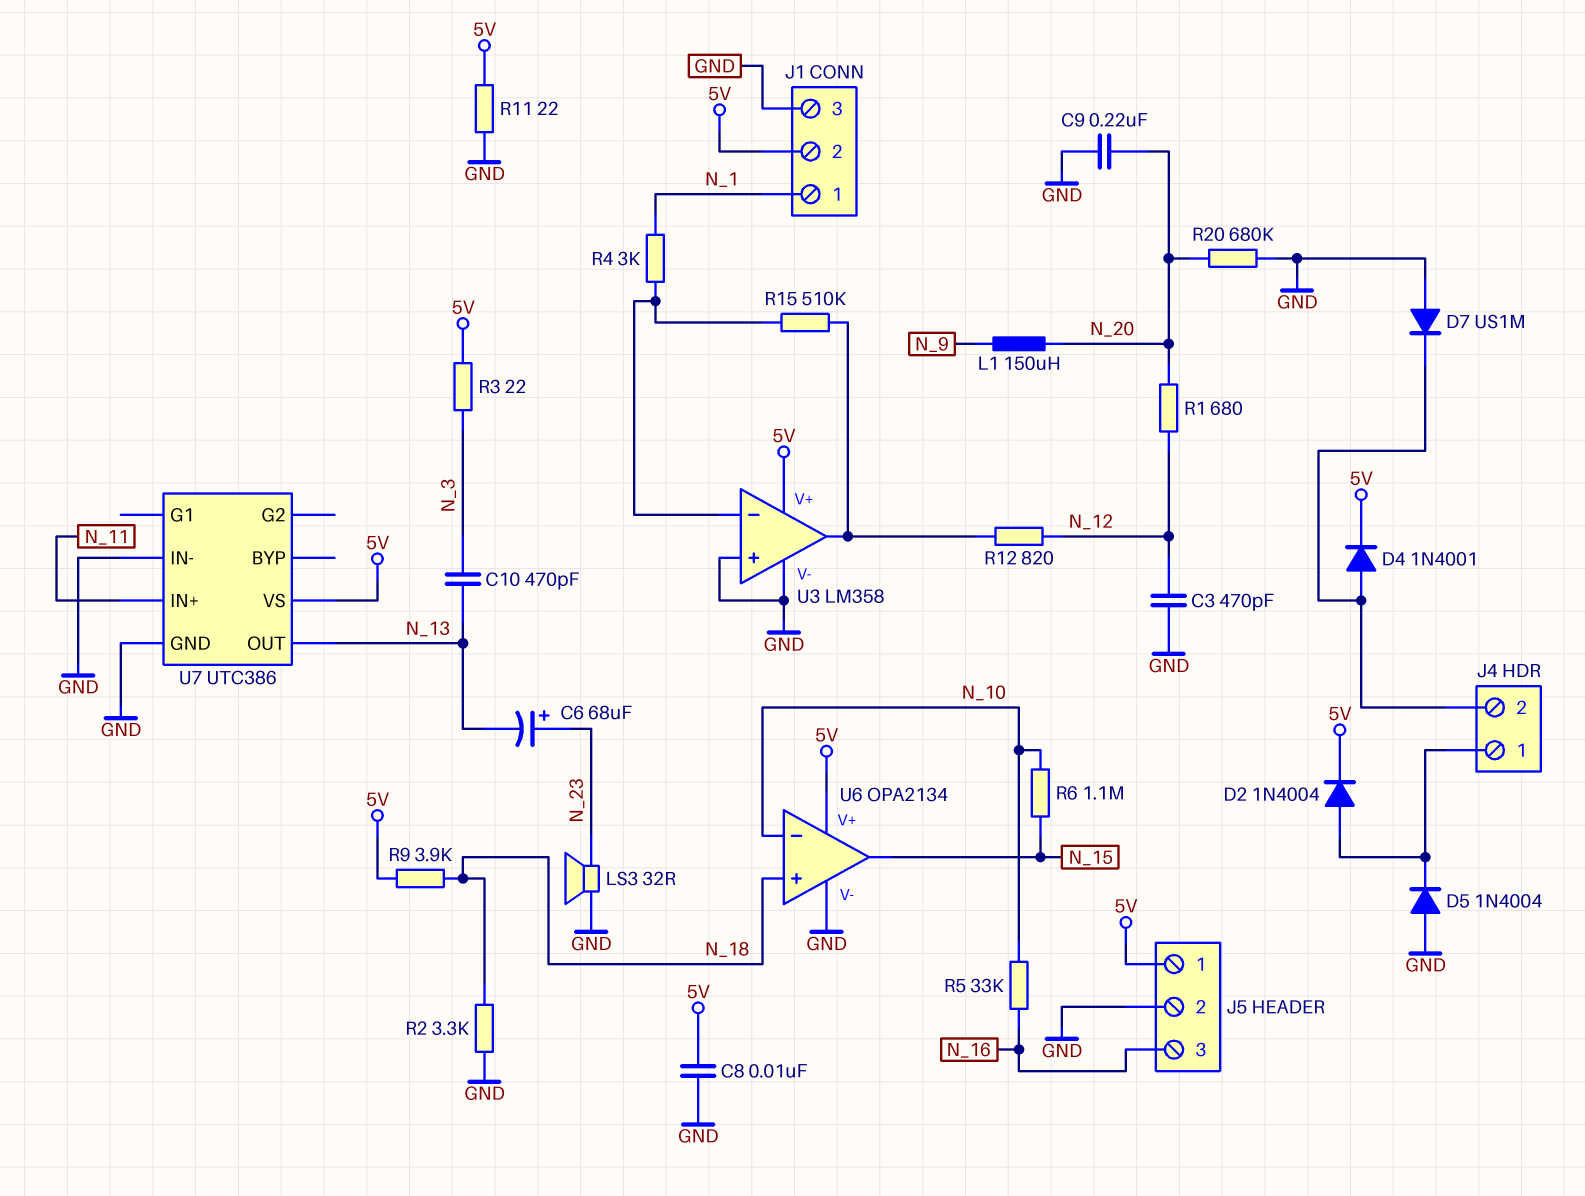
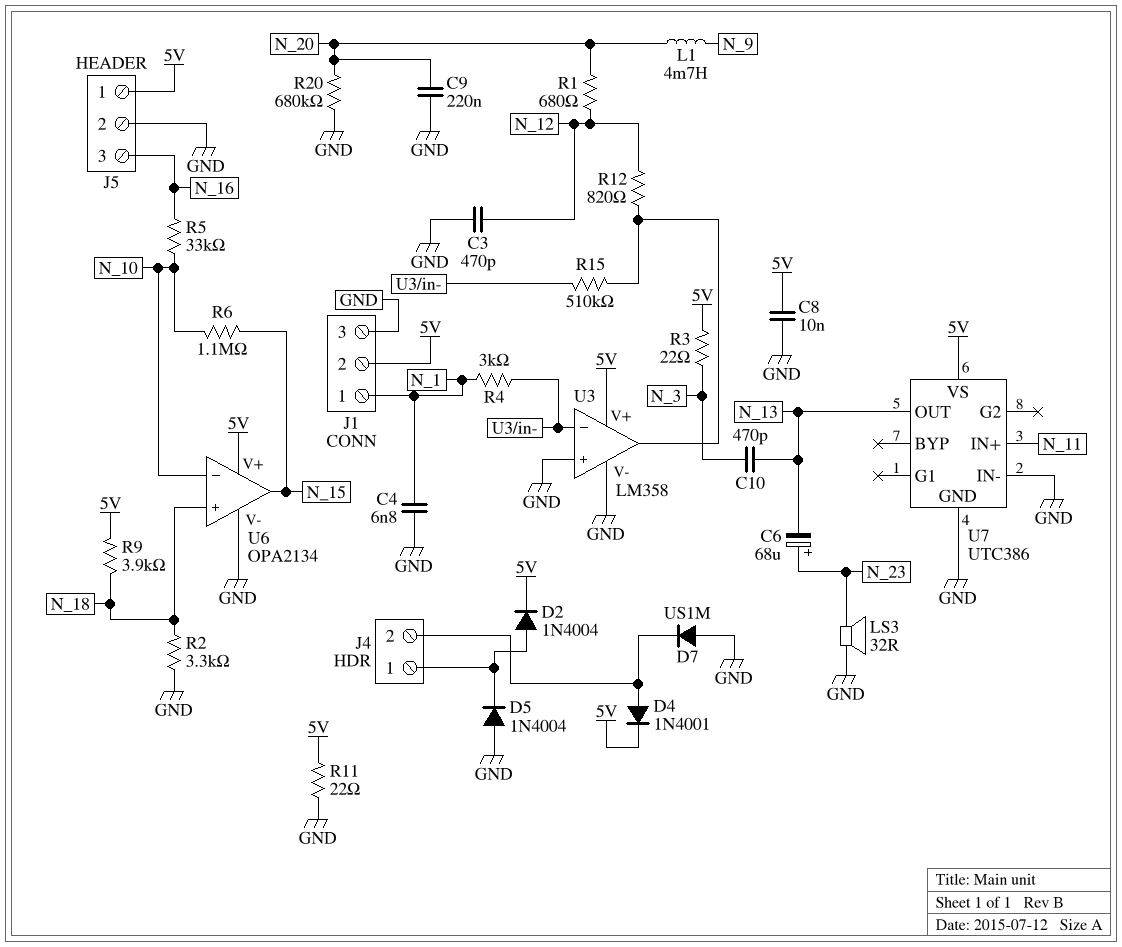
C4: none -> 6.8nF (GND, N_1)
L1: 150uH (N_9, N_20) -> 4.7mH (N_9, N_20)

